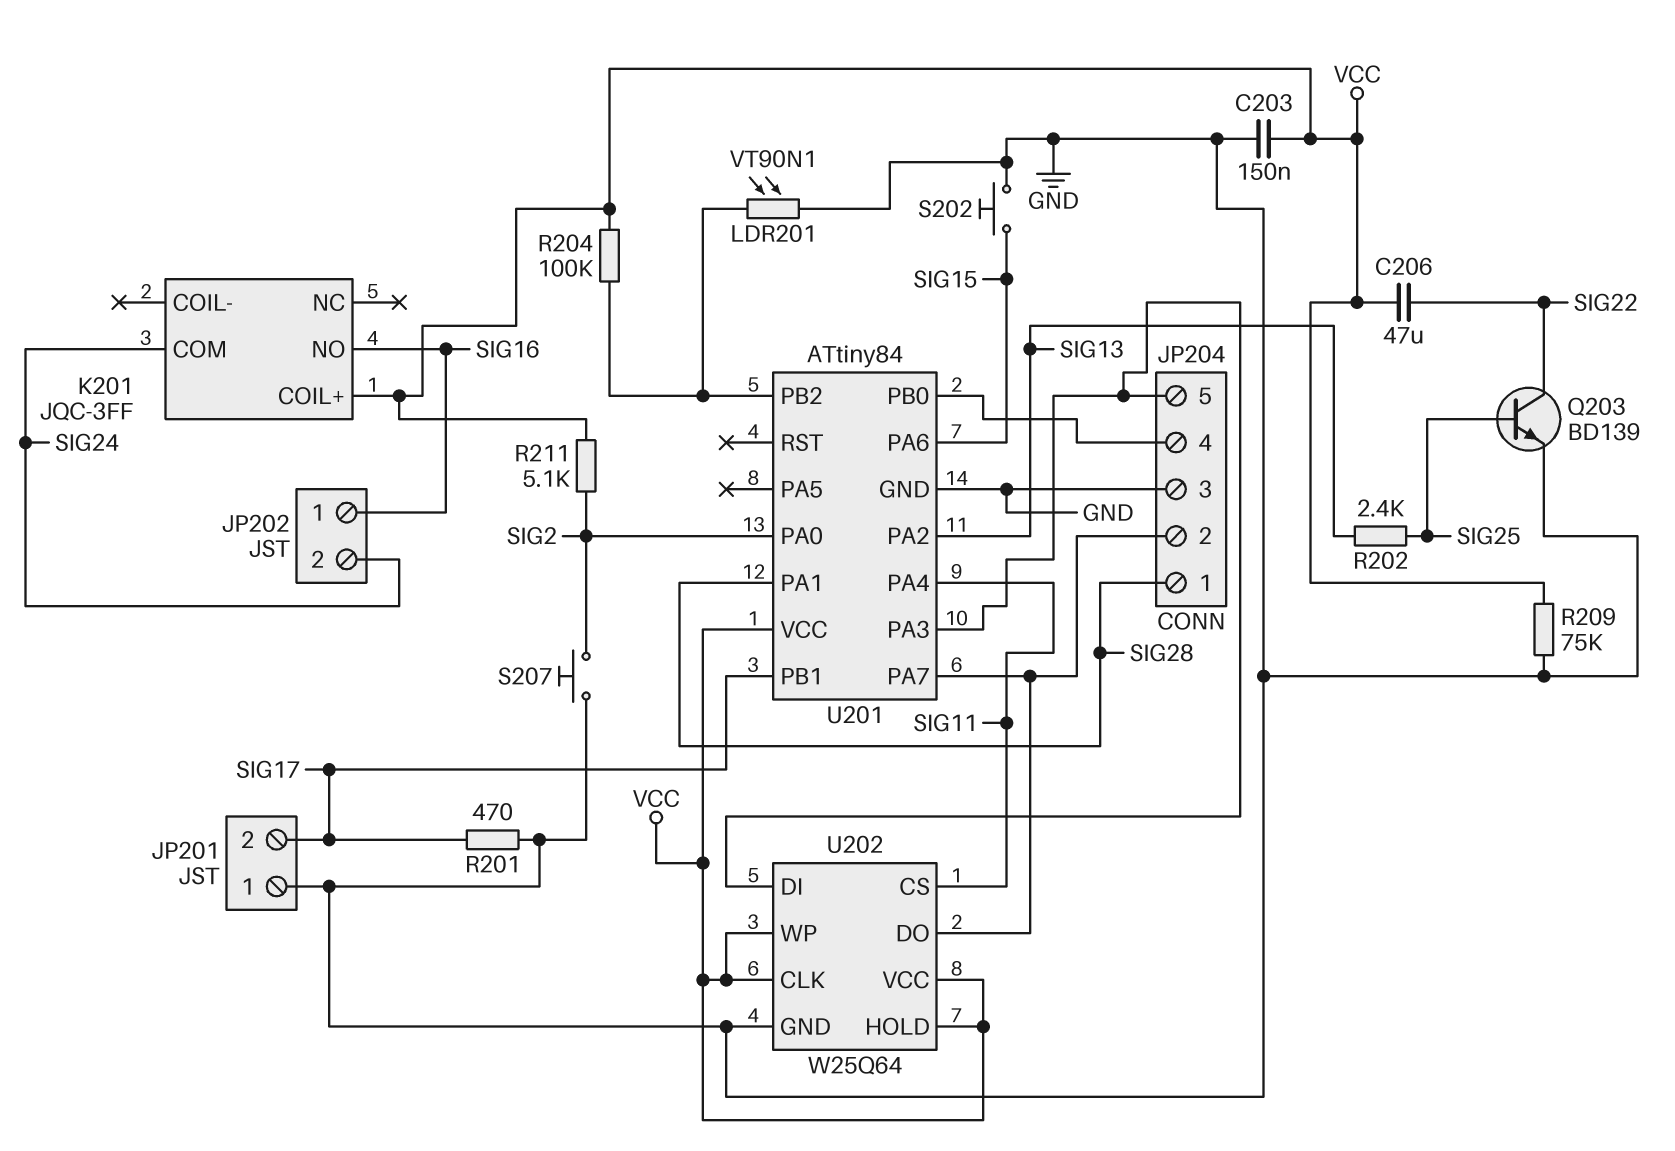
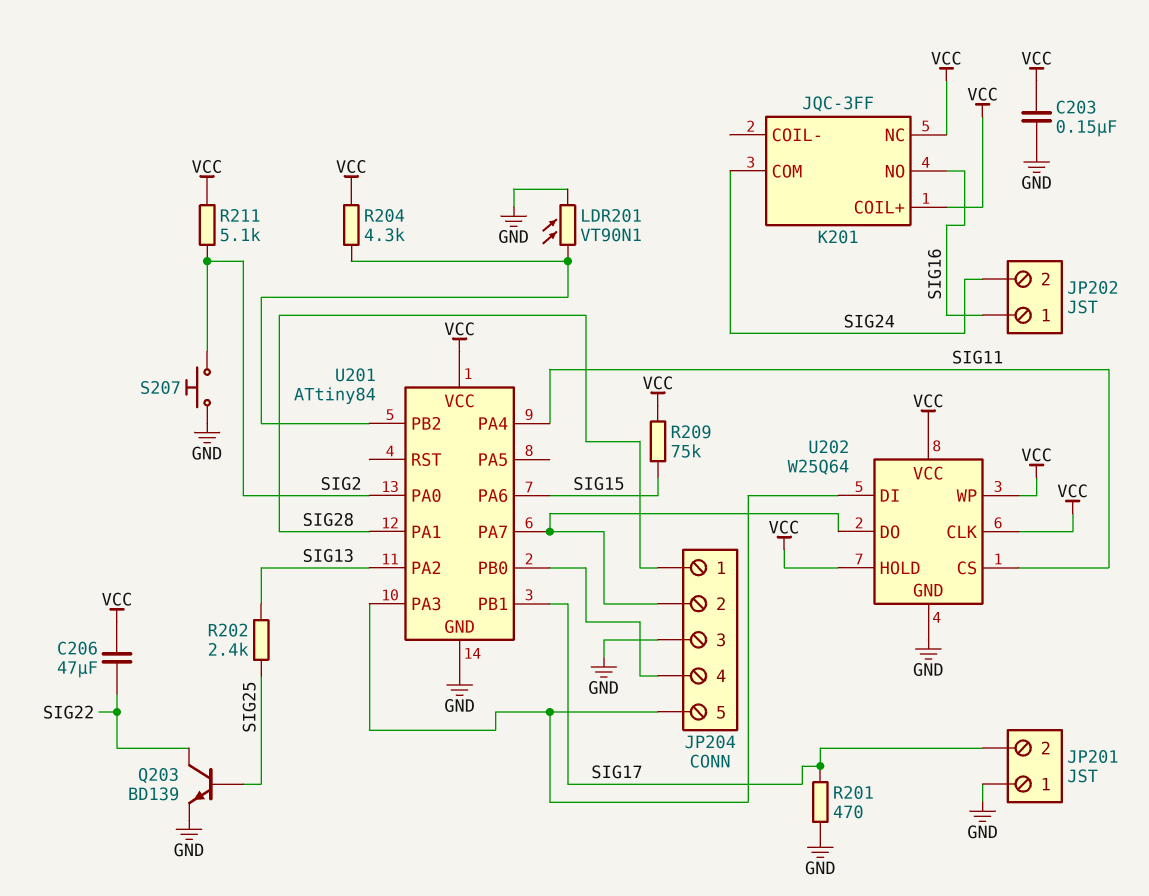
K201 pin NC: none -> VCC
R204: 100k (U201/PB2, VCC) -> 4.3k (U201/PB2, VCC)
R209: 75k (GND, VCC) -> 75k (SIG15, VCC)
S202: button (GND, SIG15) -> none

